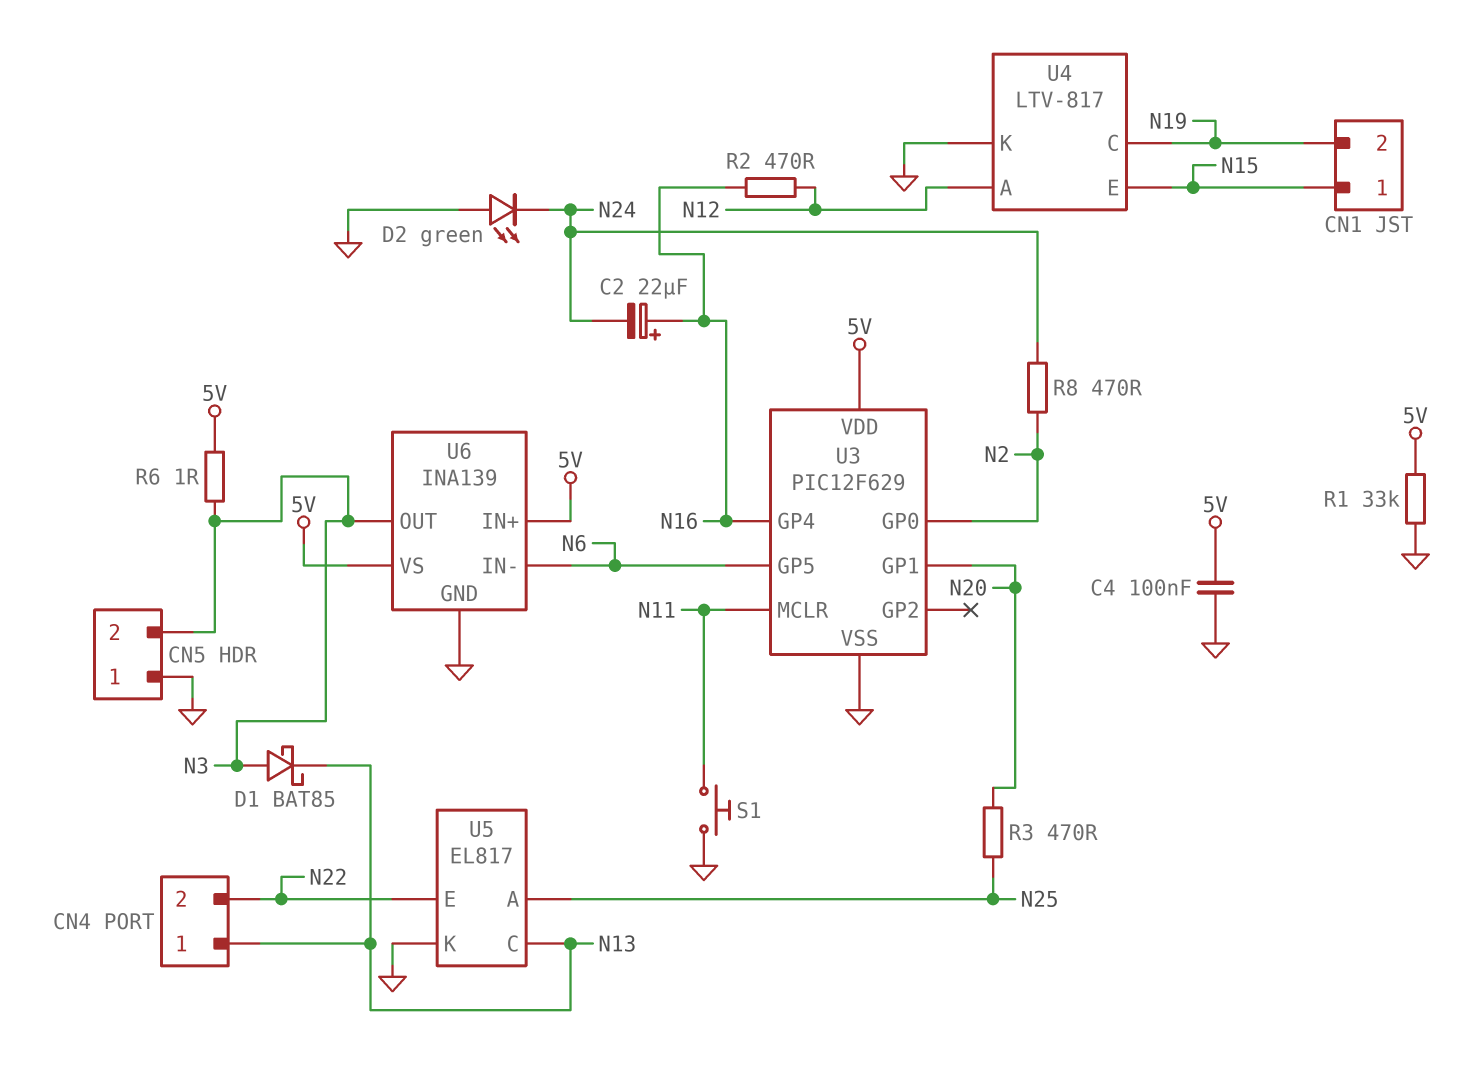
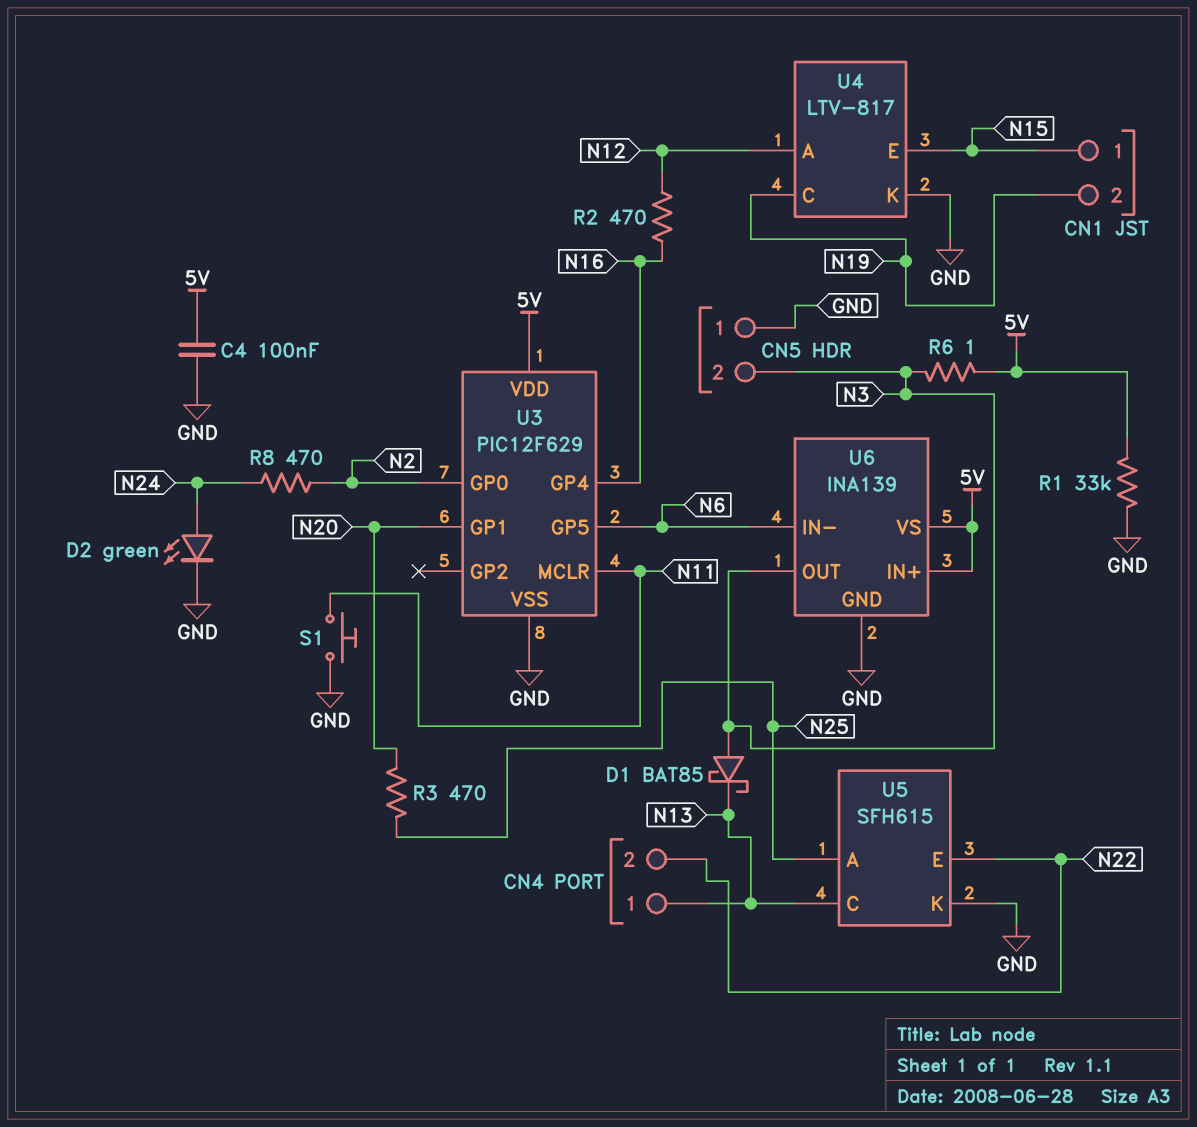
C2: 22uF (plus N16, minus N24) -> none
D2: LED green (A GND, K N24) -> LED green (A N24, K GND)
U5: EL817 -> SFH615

